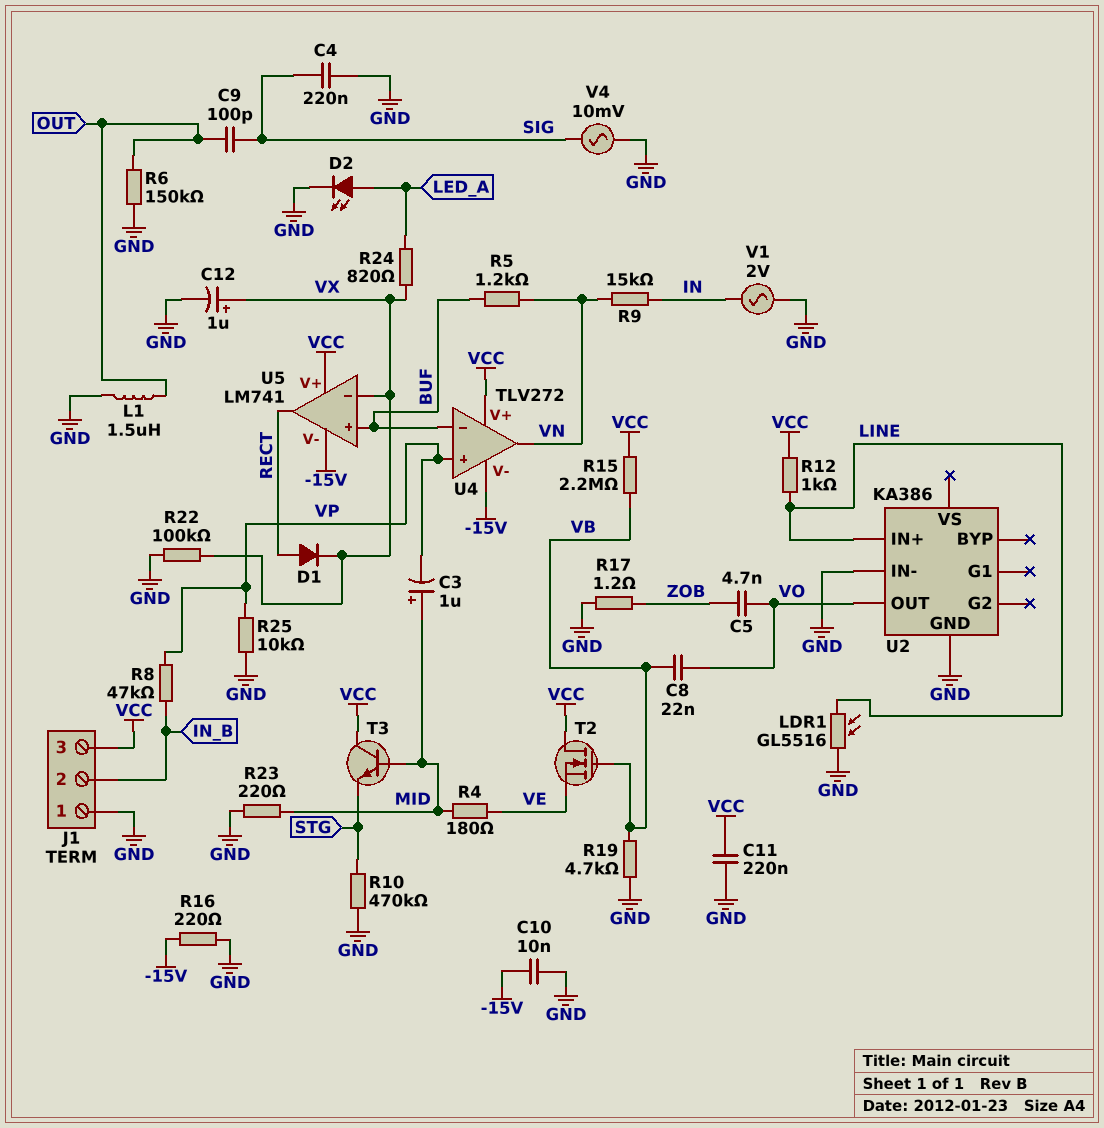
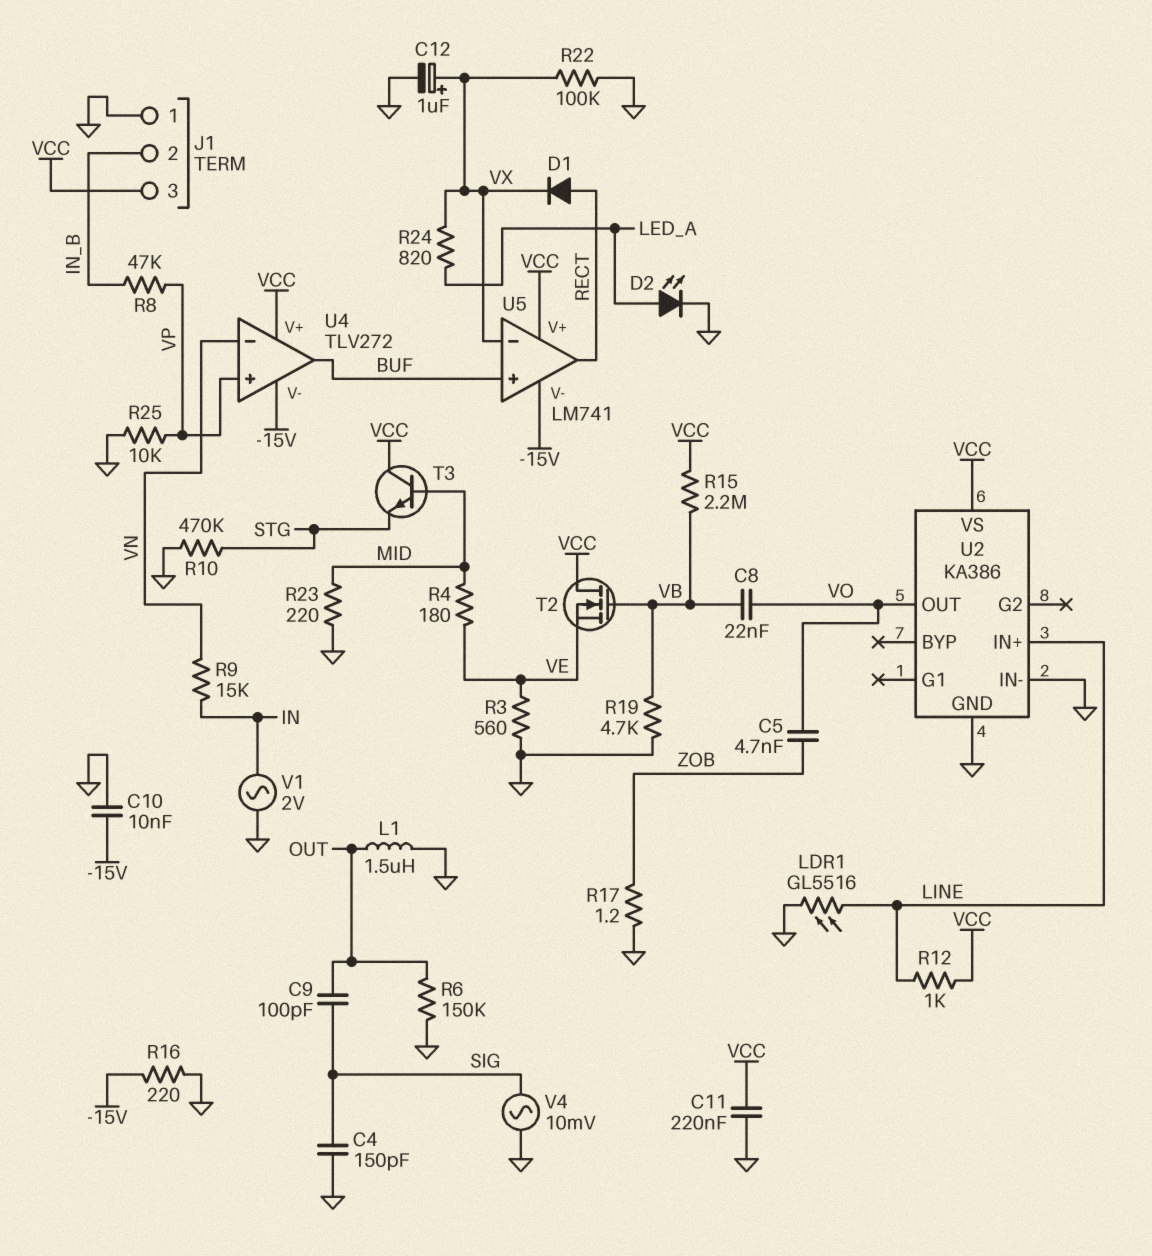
C3: 1uF (plus MID, minus VP) -> none
C4: 220nF (GND, SIG) -> 150pF (GND, SIG)
R3: none -> 560 (GND, VE)
R5: 1.2k (BUF, VN) -> none
U2 pin VS: none -> VCC
U4 pin in-: BUF -> VN
U4 pin out: VN -> BUF

